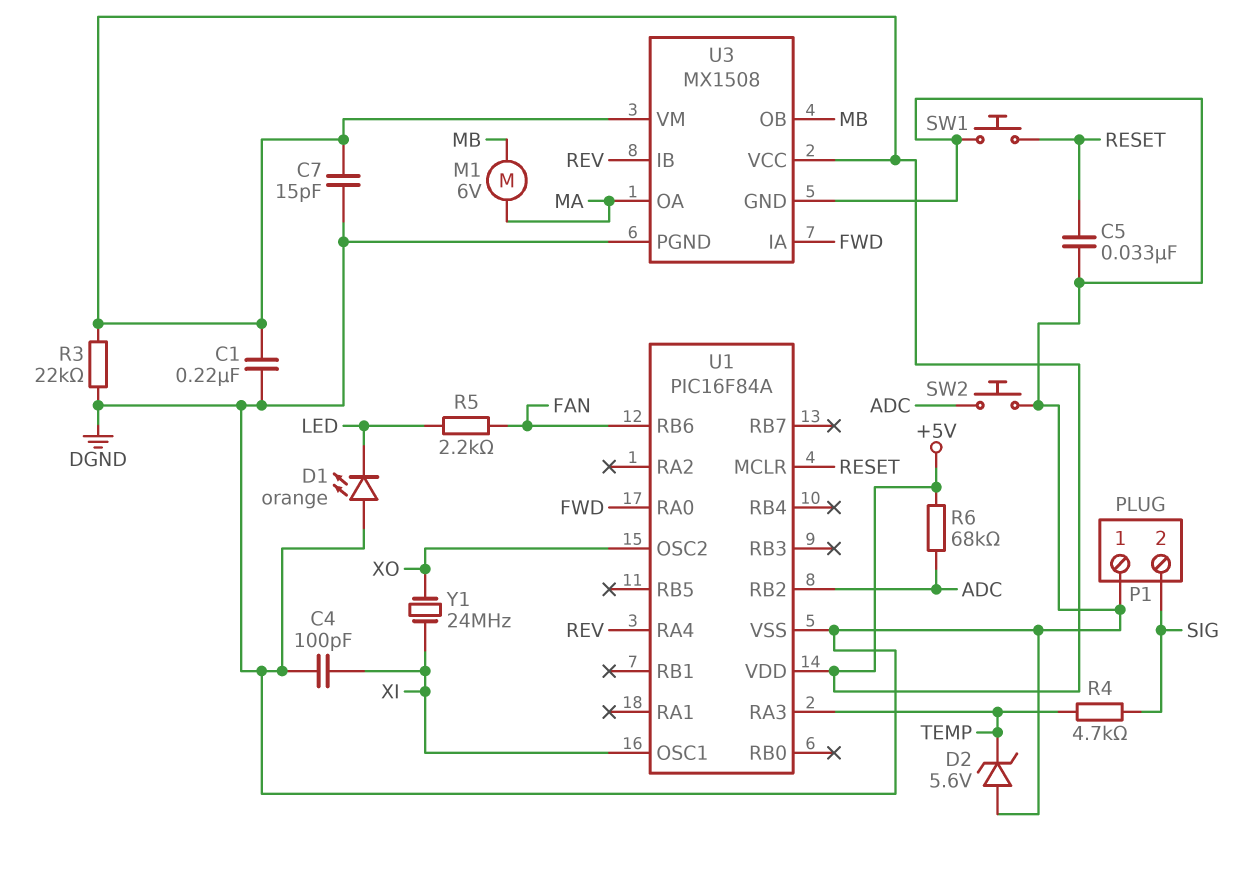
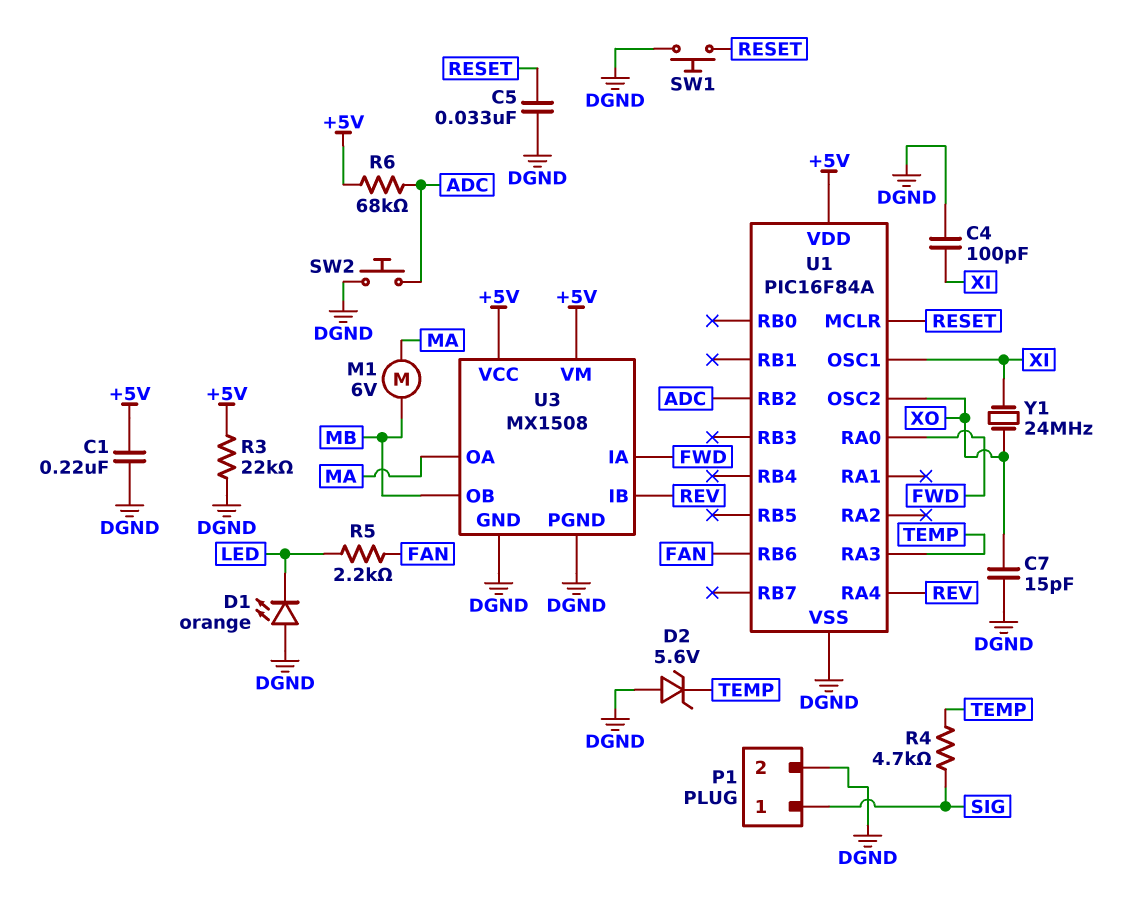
C7: 15pF (+5V, DGND) -> 15pF (DGND, XO)
P1 pin 1: DGND -> SIG
P1 pin 2: SIG -> DGND

